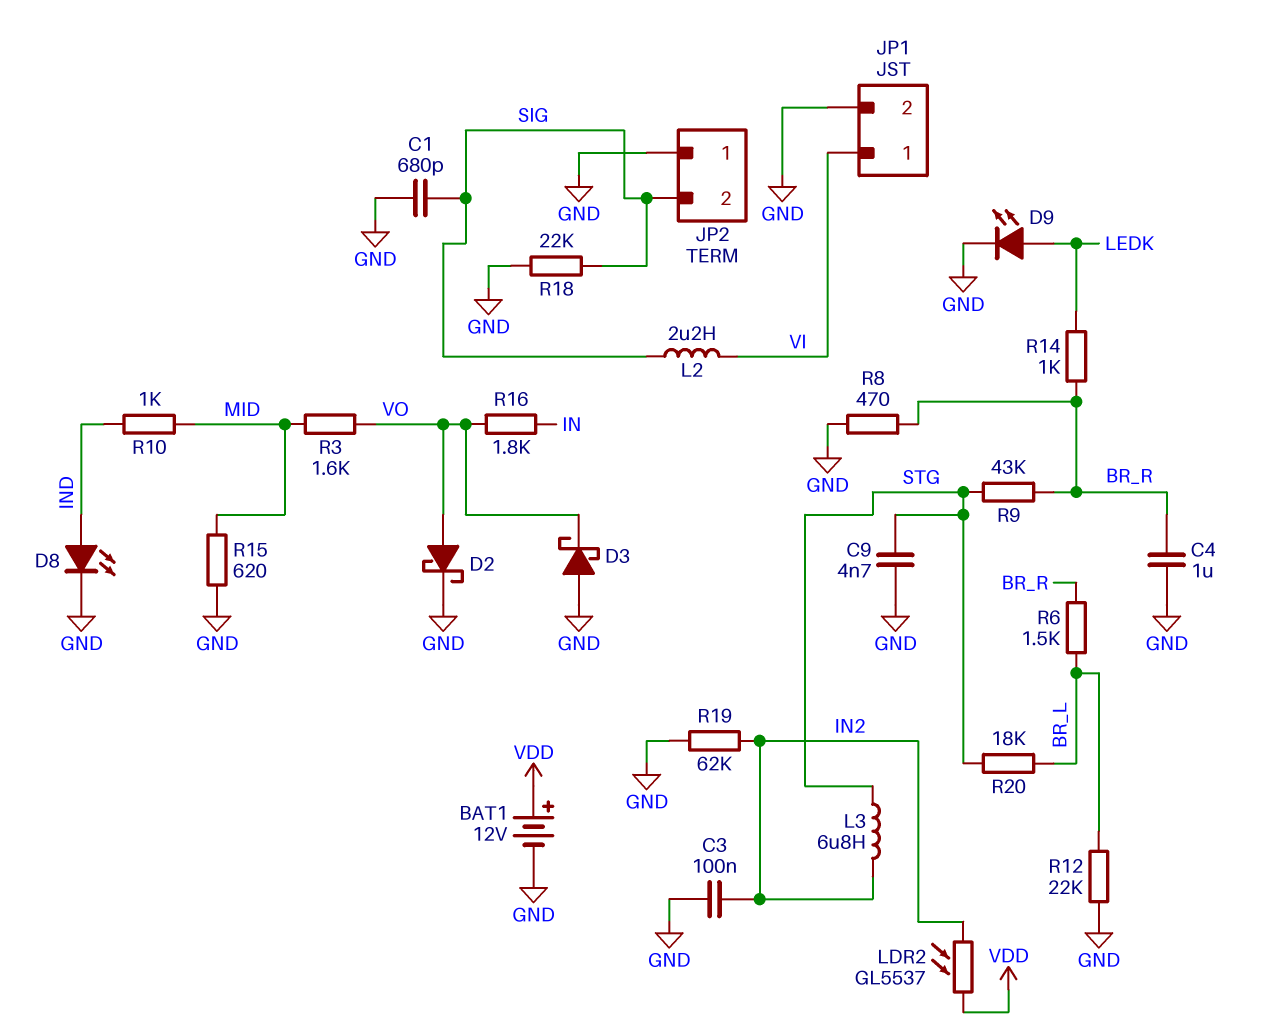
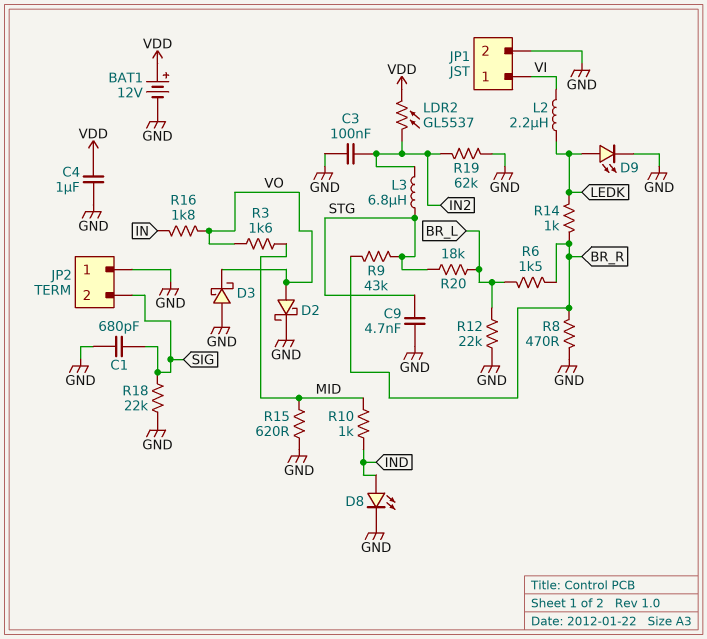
C4: 1uF (BR_R, GND) -> 1uF (GND, VDD)
L2: 2.2uH (SIG, VI) -> 2.2uH (LEDK, VI)

